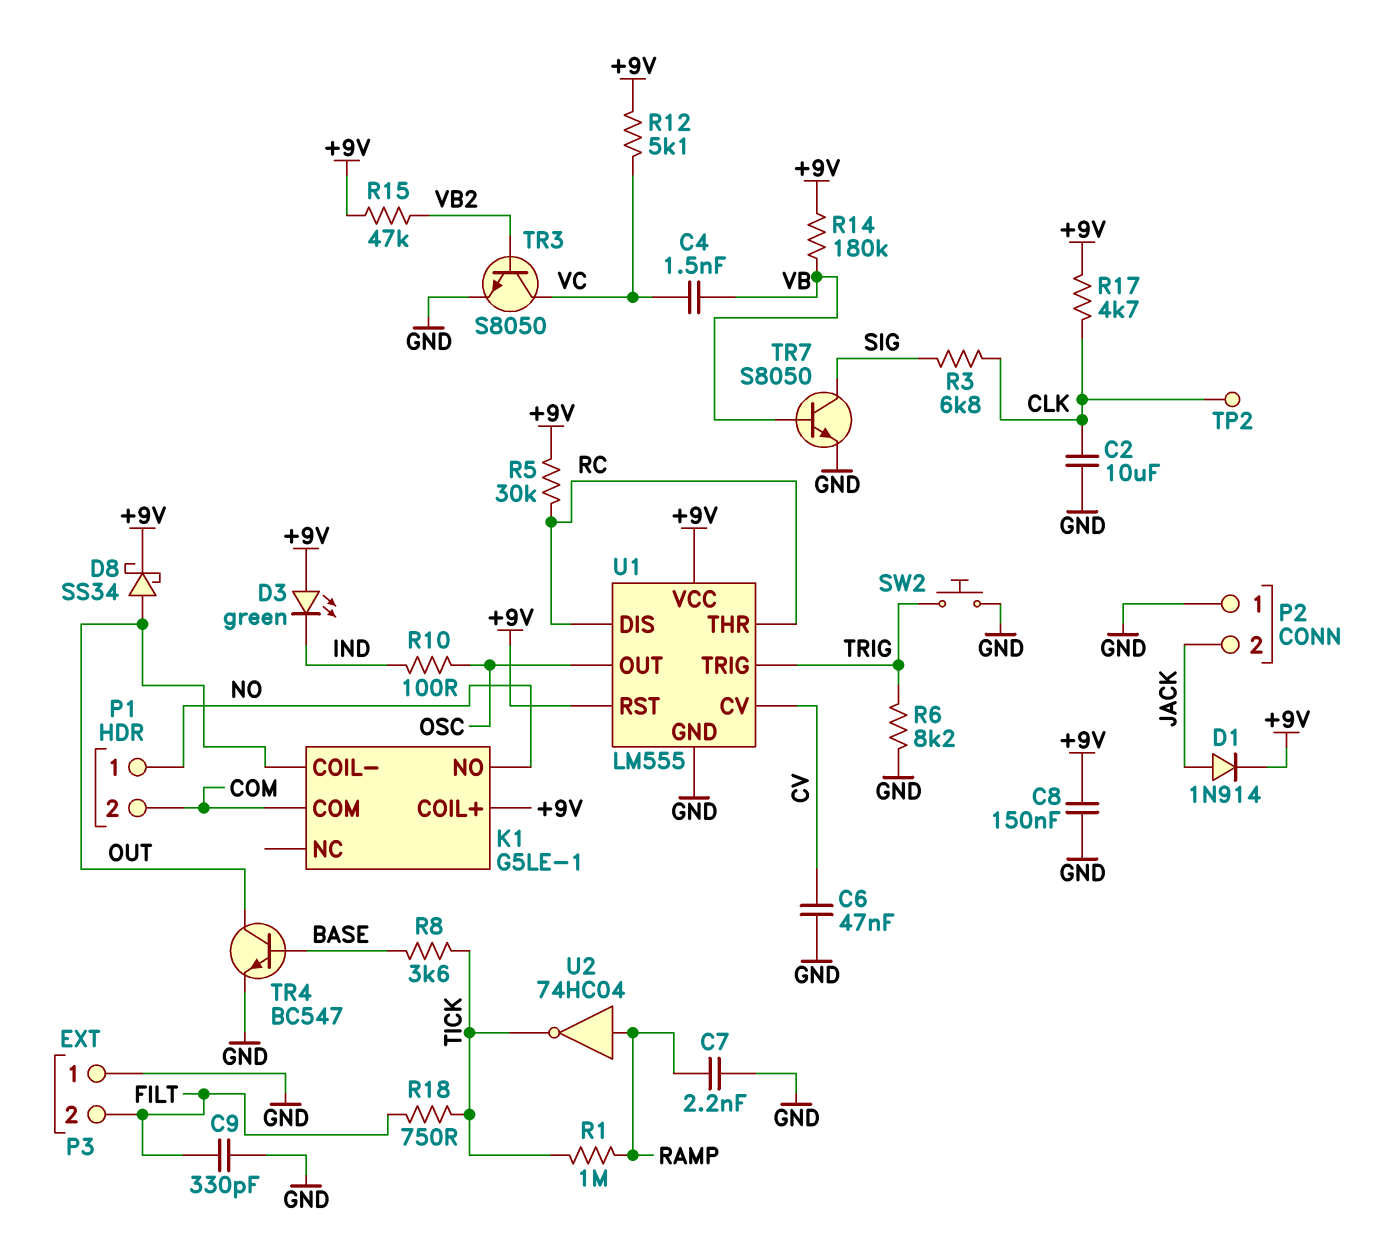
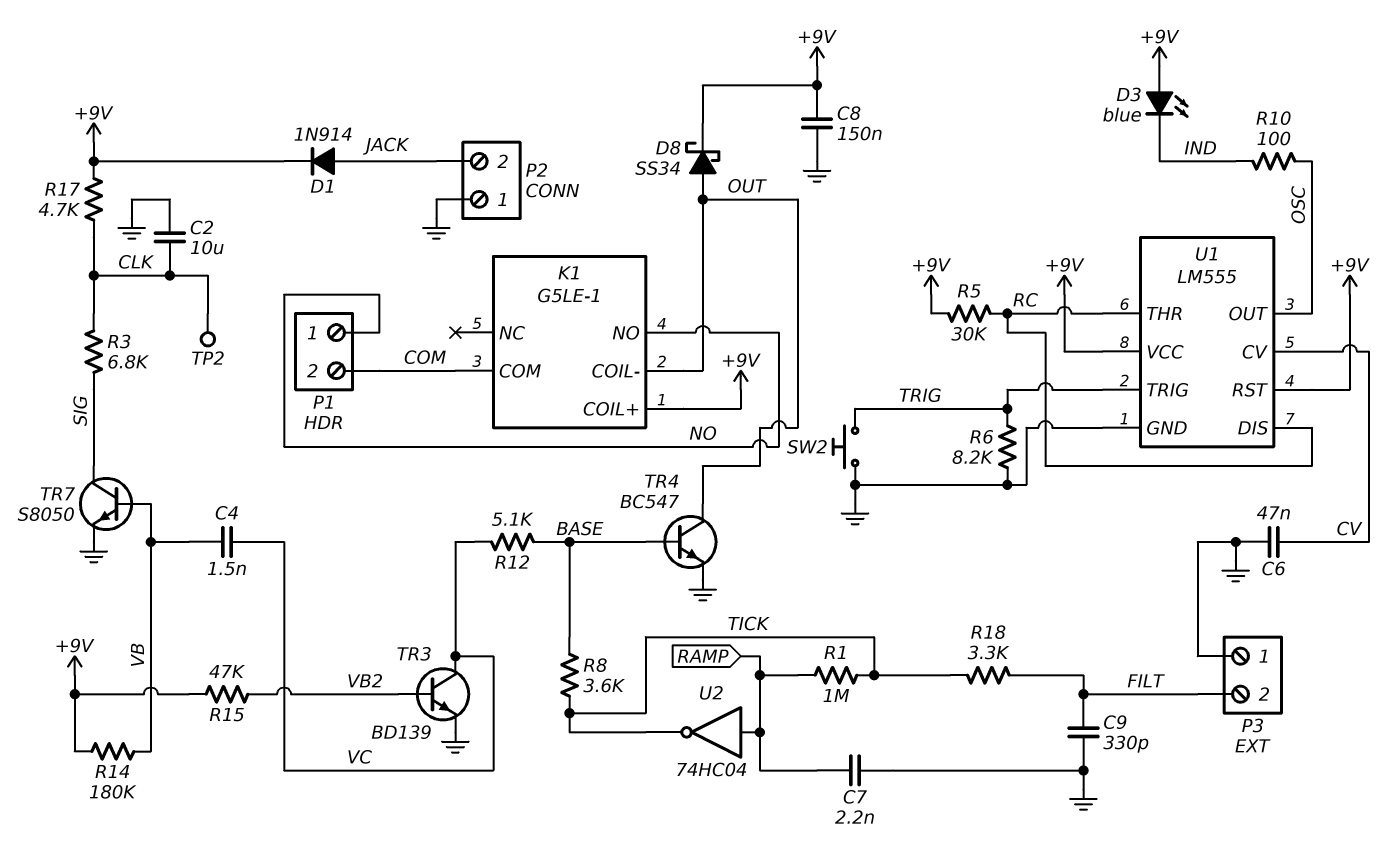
D3: LED green (A +9V, K IND) -> LED blue (A +9V, K IND)
R12: 5.1k (+9V, VC) -> 5.1k (BASE, VC)
R18: 750 (FILT, TICK) -> 3.3k (FILT, TICK)
TR3: NPN S8050 (B VB2, C VC, E GND) -> NPN BD139 (B VB2, C VC, E GND)

